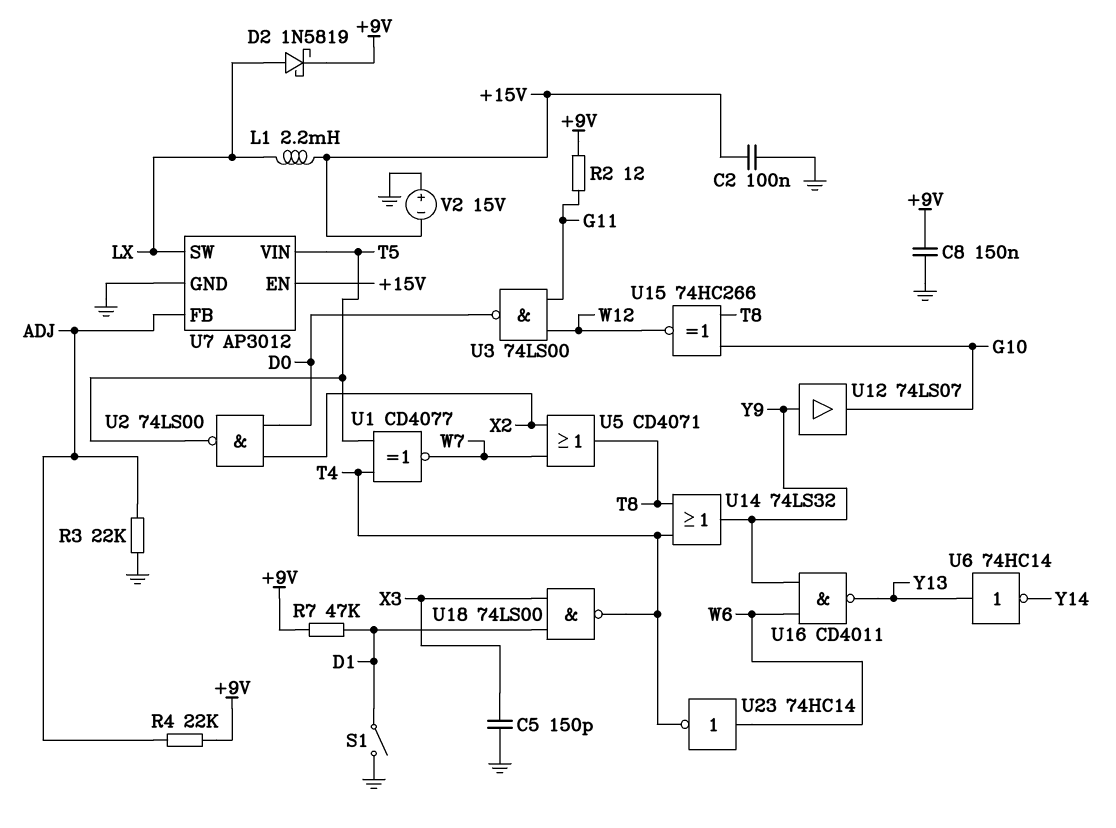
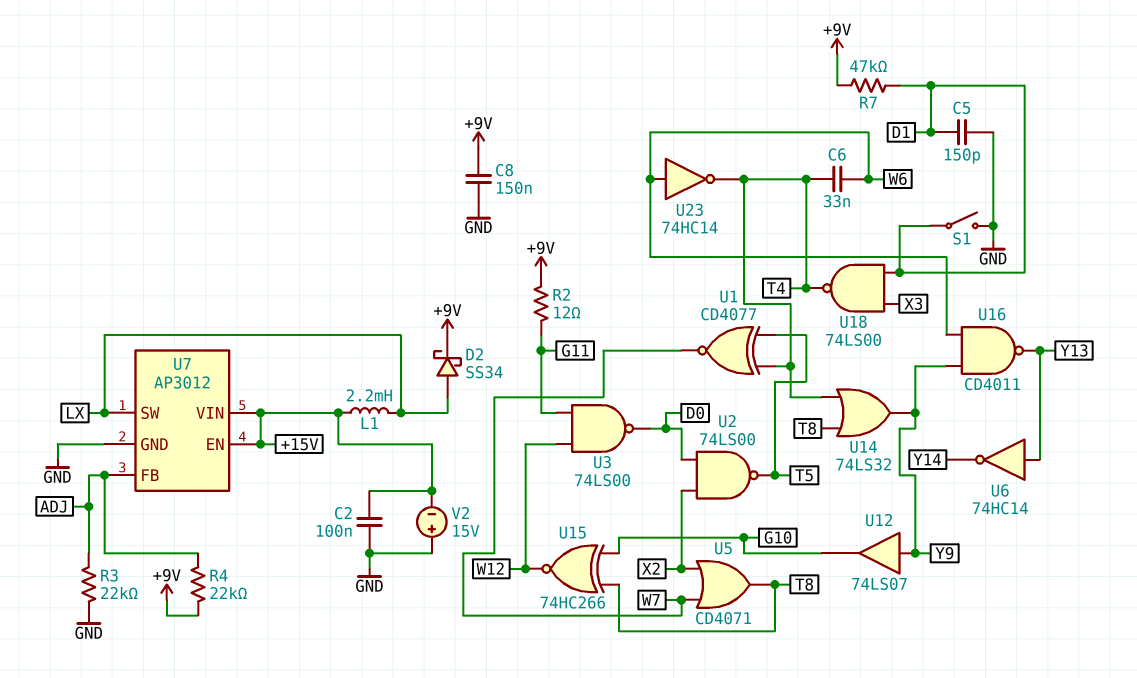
C5: 150pF (GND, X3) -> 150pF (D1, GND)
C6: none -> 33nF (T4, W6)
D2: schottky 1N5819 (A LX, K +9V) -> schottky SS34 (A LX, K +9V)
U7 pin VIN: T5 -> +15V

